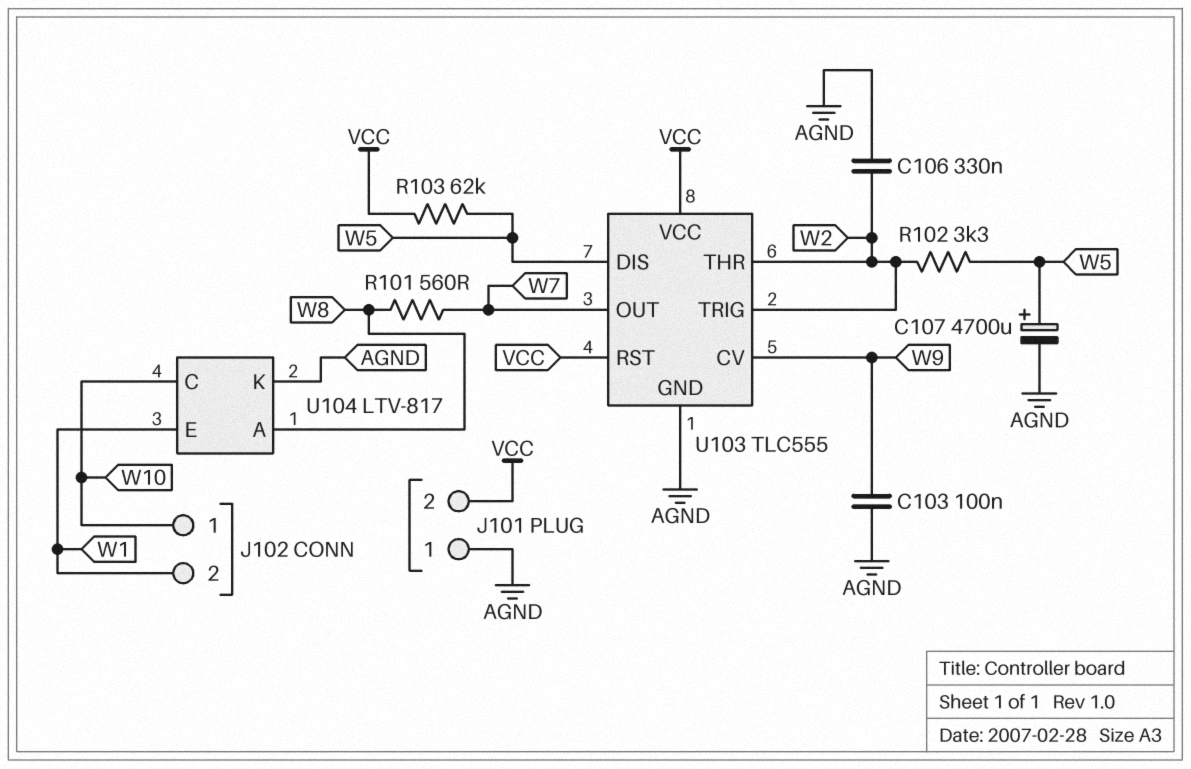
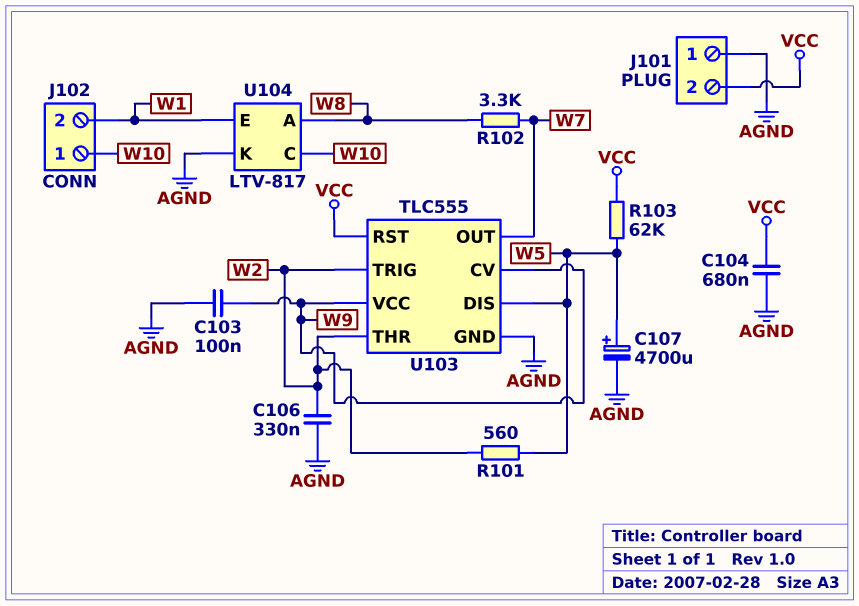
C104: none -> 680nF (AGND, VCC)
R101: 560 (W7, W8) -> 560 (W2, W5)
R102: 3.3k (W2, W5) -> 3.3k (W7, W8)
U103 pin VCC: VCC -> W9

